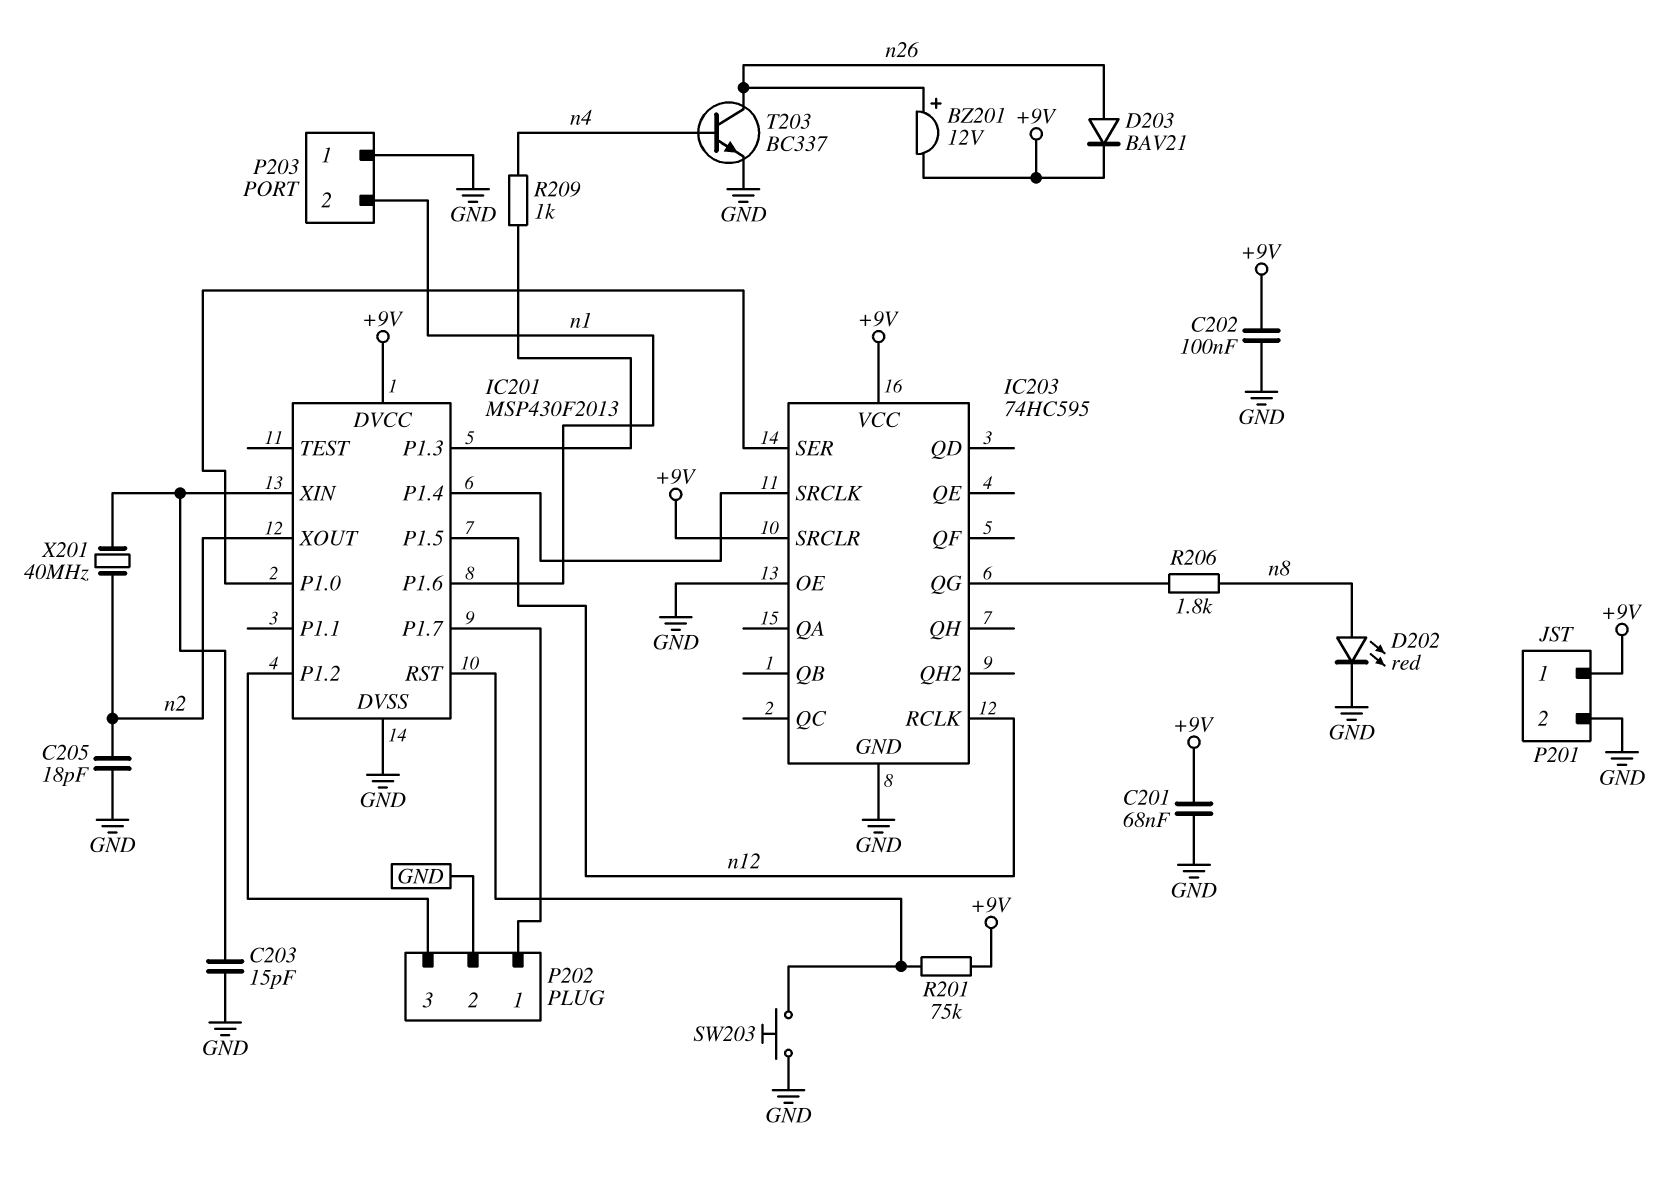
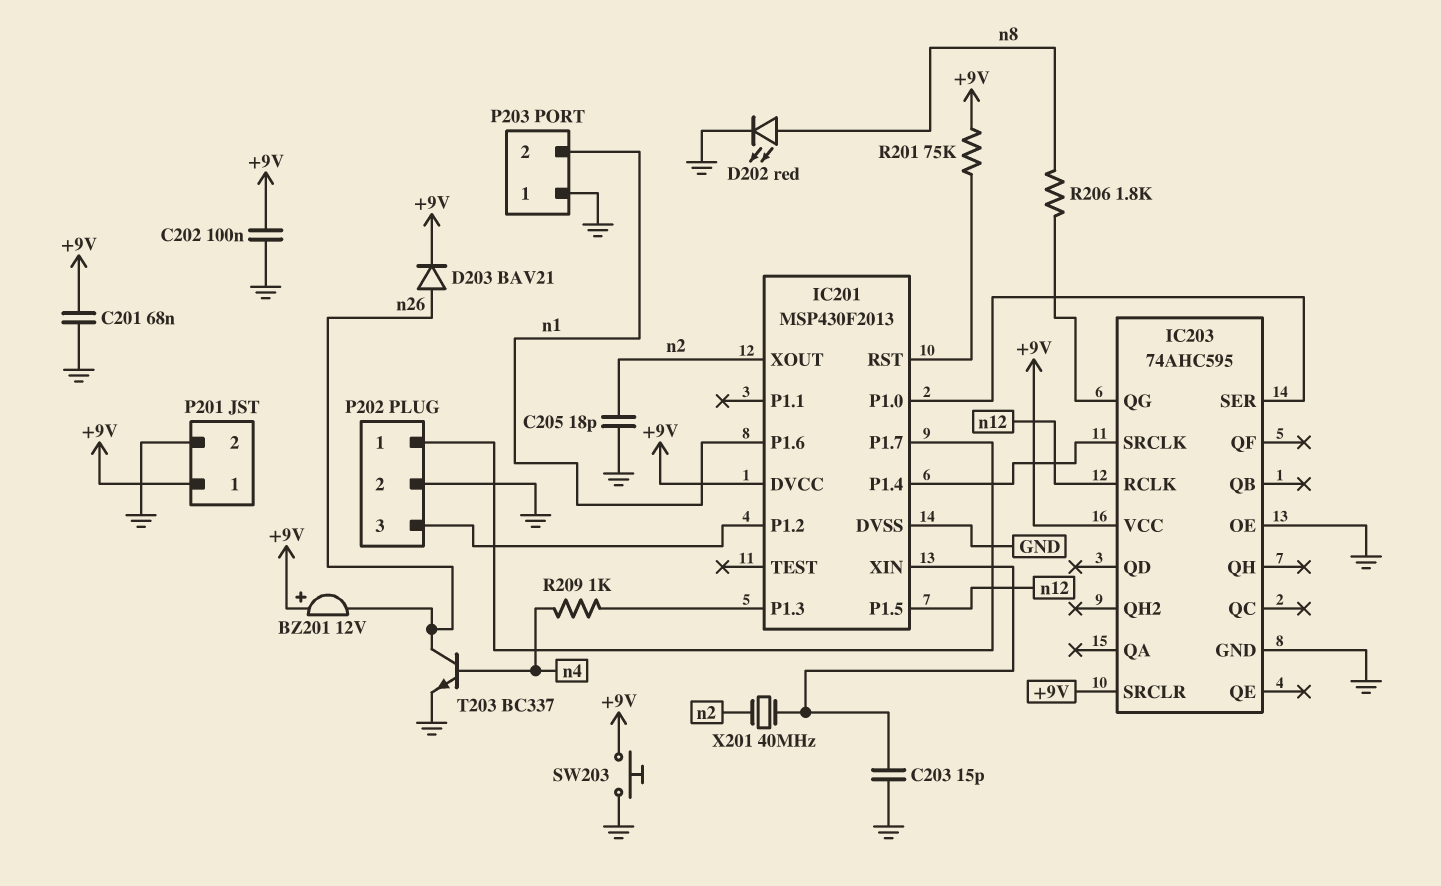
BZ201: buzzer 12V (plus n26, minus +9V) -> buzzer 12V (plus +9V, minus n26)
IC203: 74HC595 -> 74AHC595
SW203: button (GND, IC201/RST) -> button (+9V, GND)

